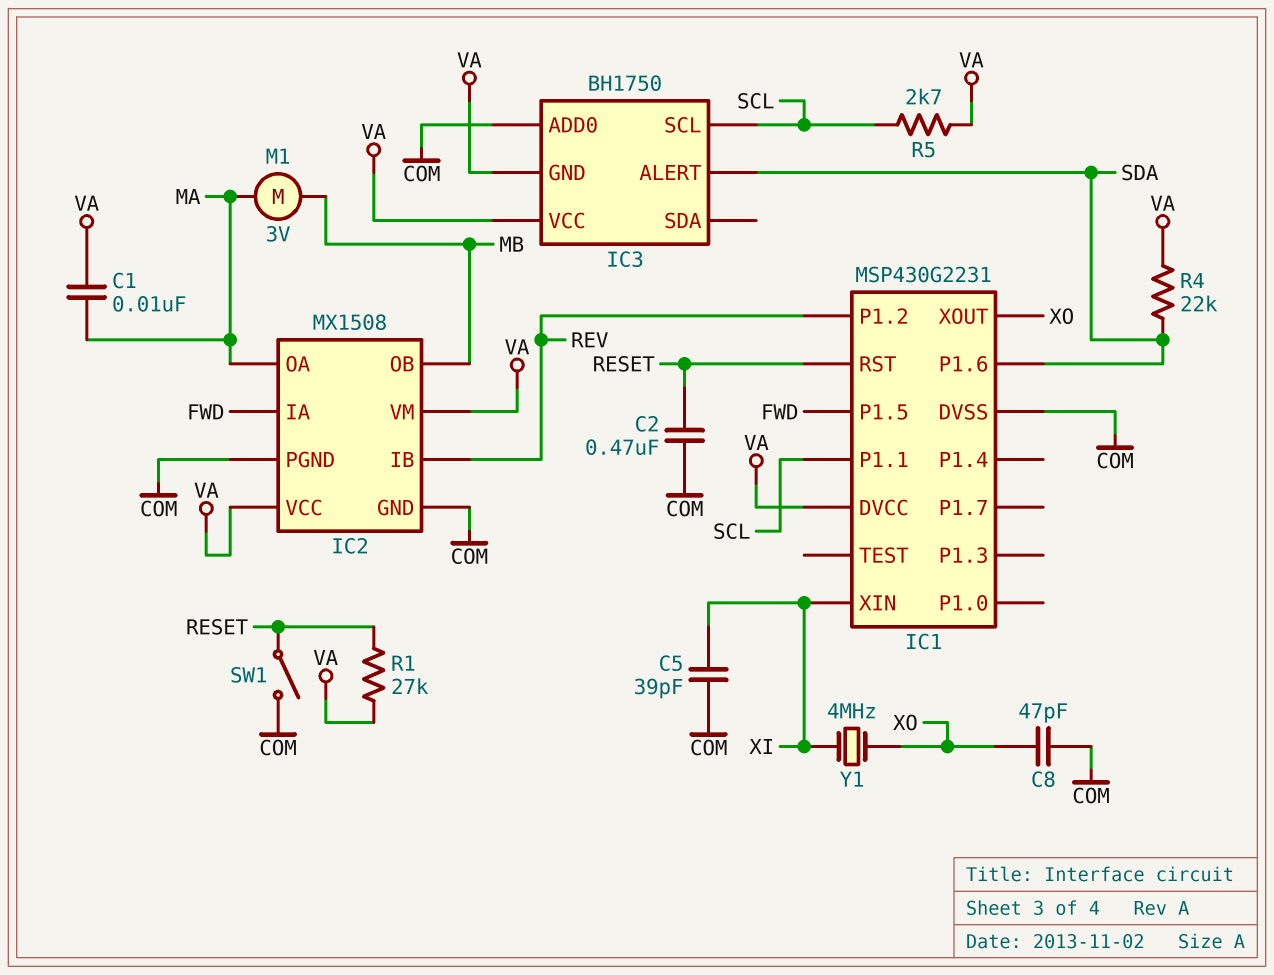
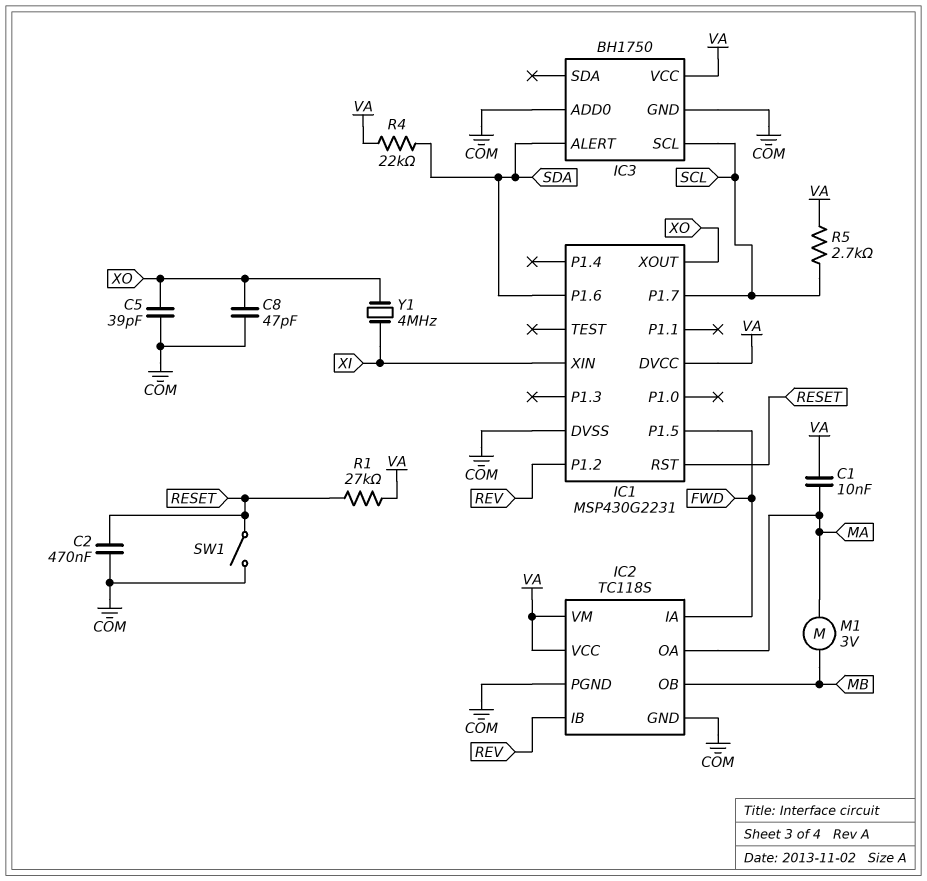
C5: 39pF (COM, XI) -> 39pF (COM, XO)
IC1 pin P1.1: SCL -> none
IC1 pin P1.7: none -> SCL
IC2: MX1508 -> TC118S
IC3 pin GND: VA -> COM

